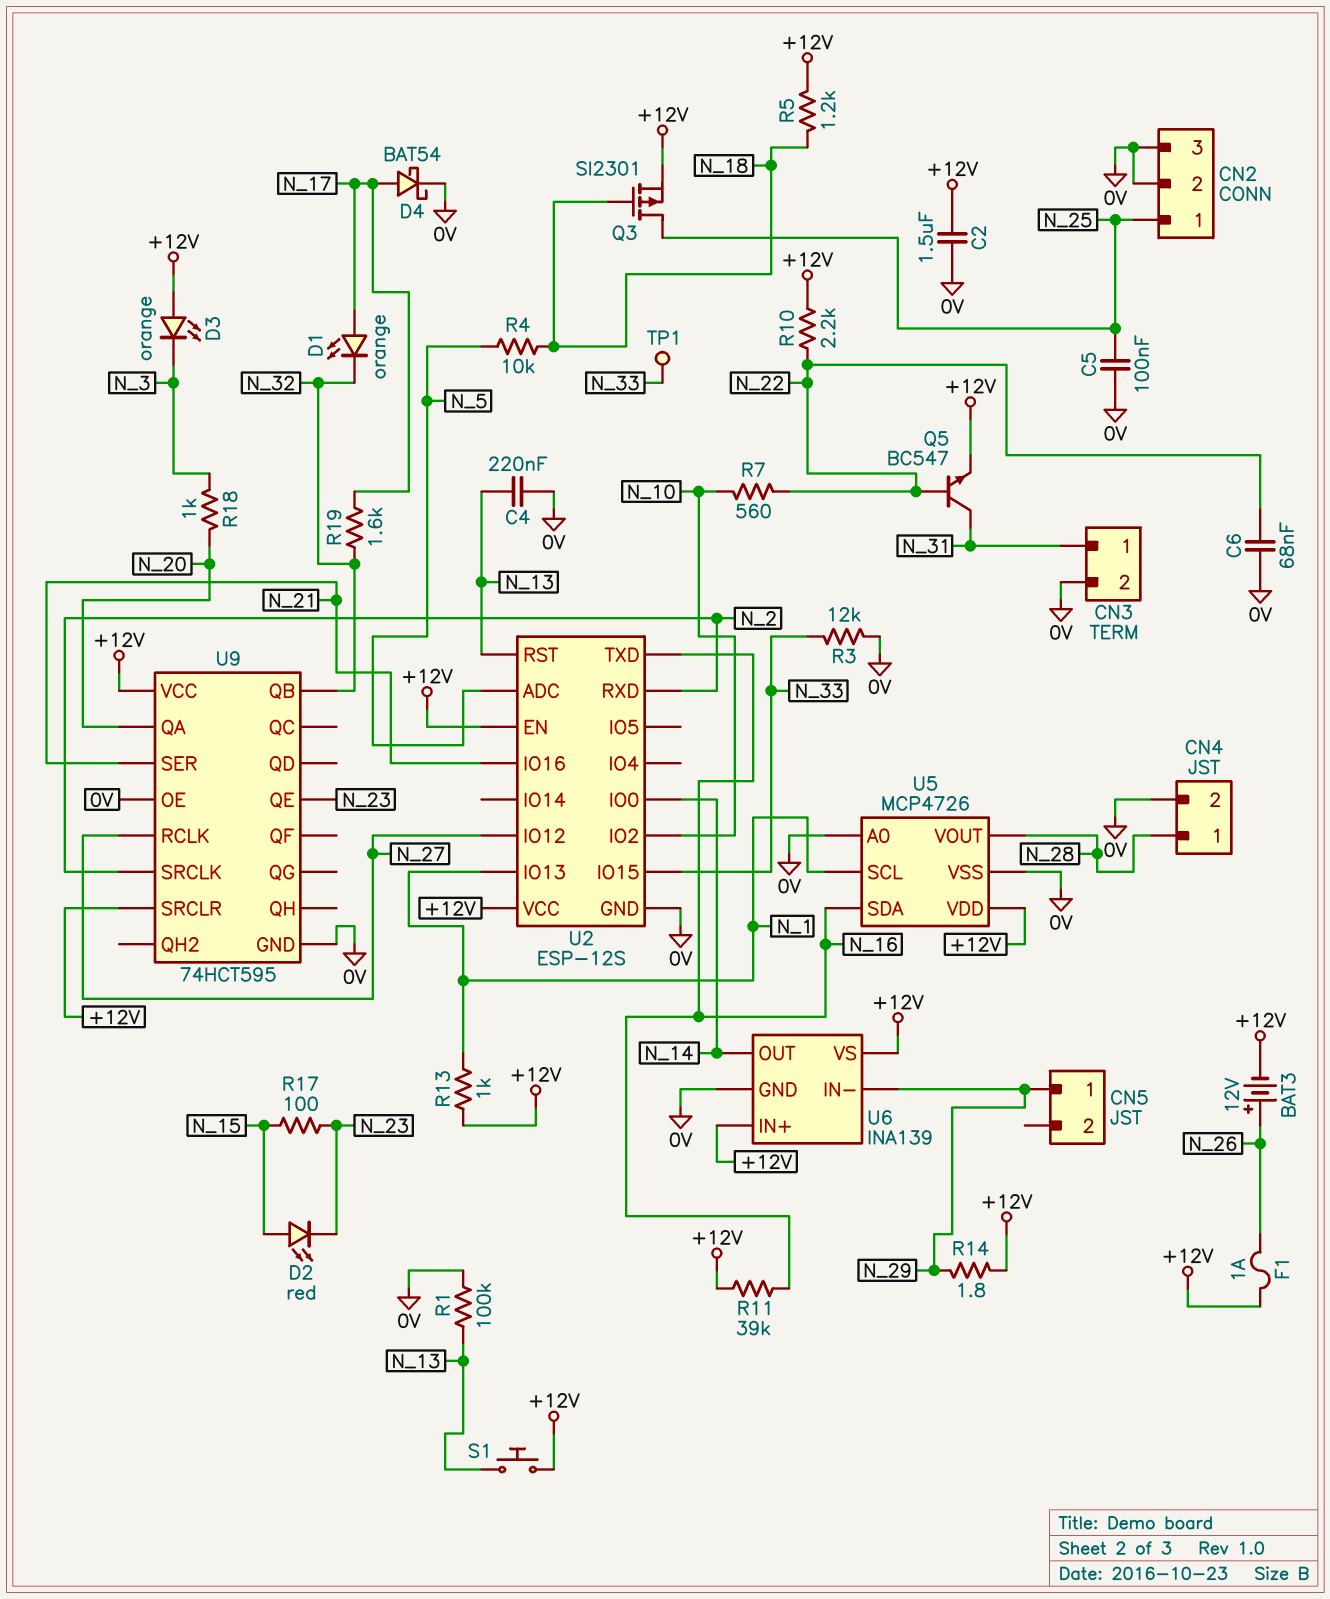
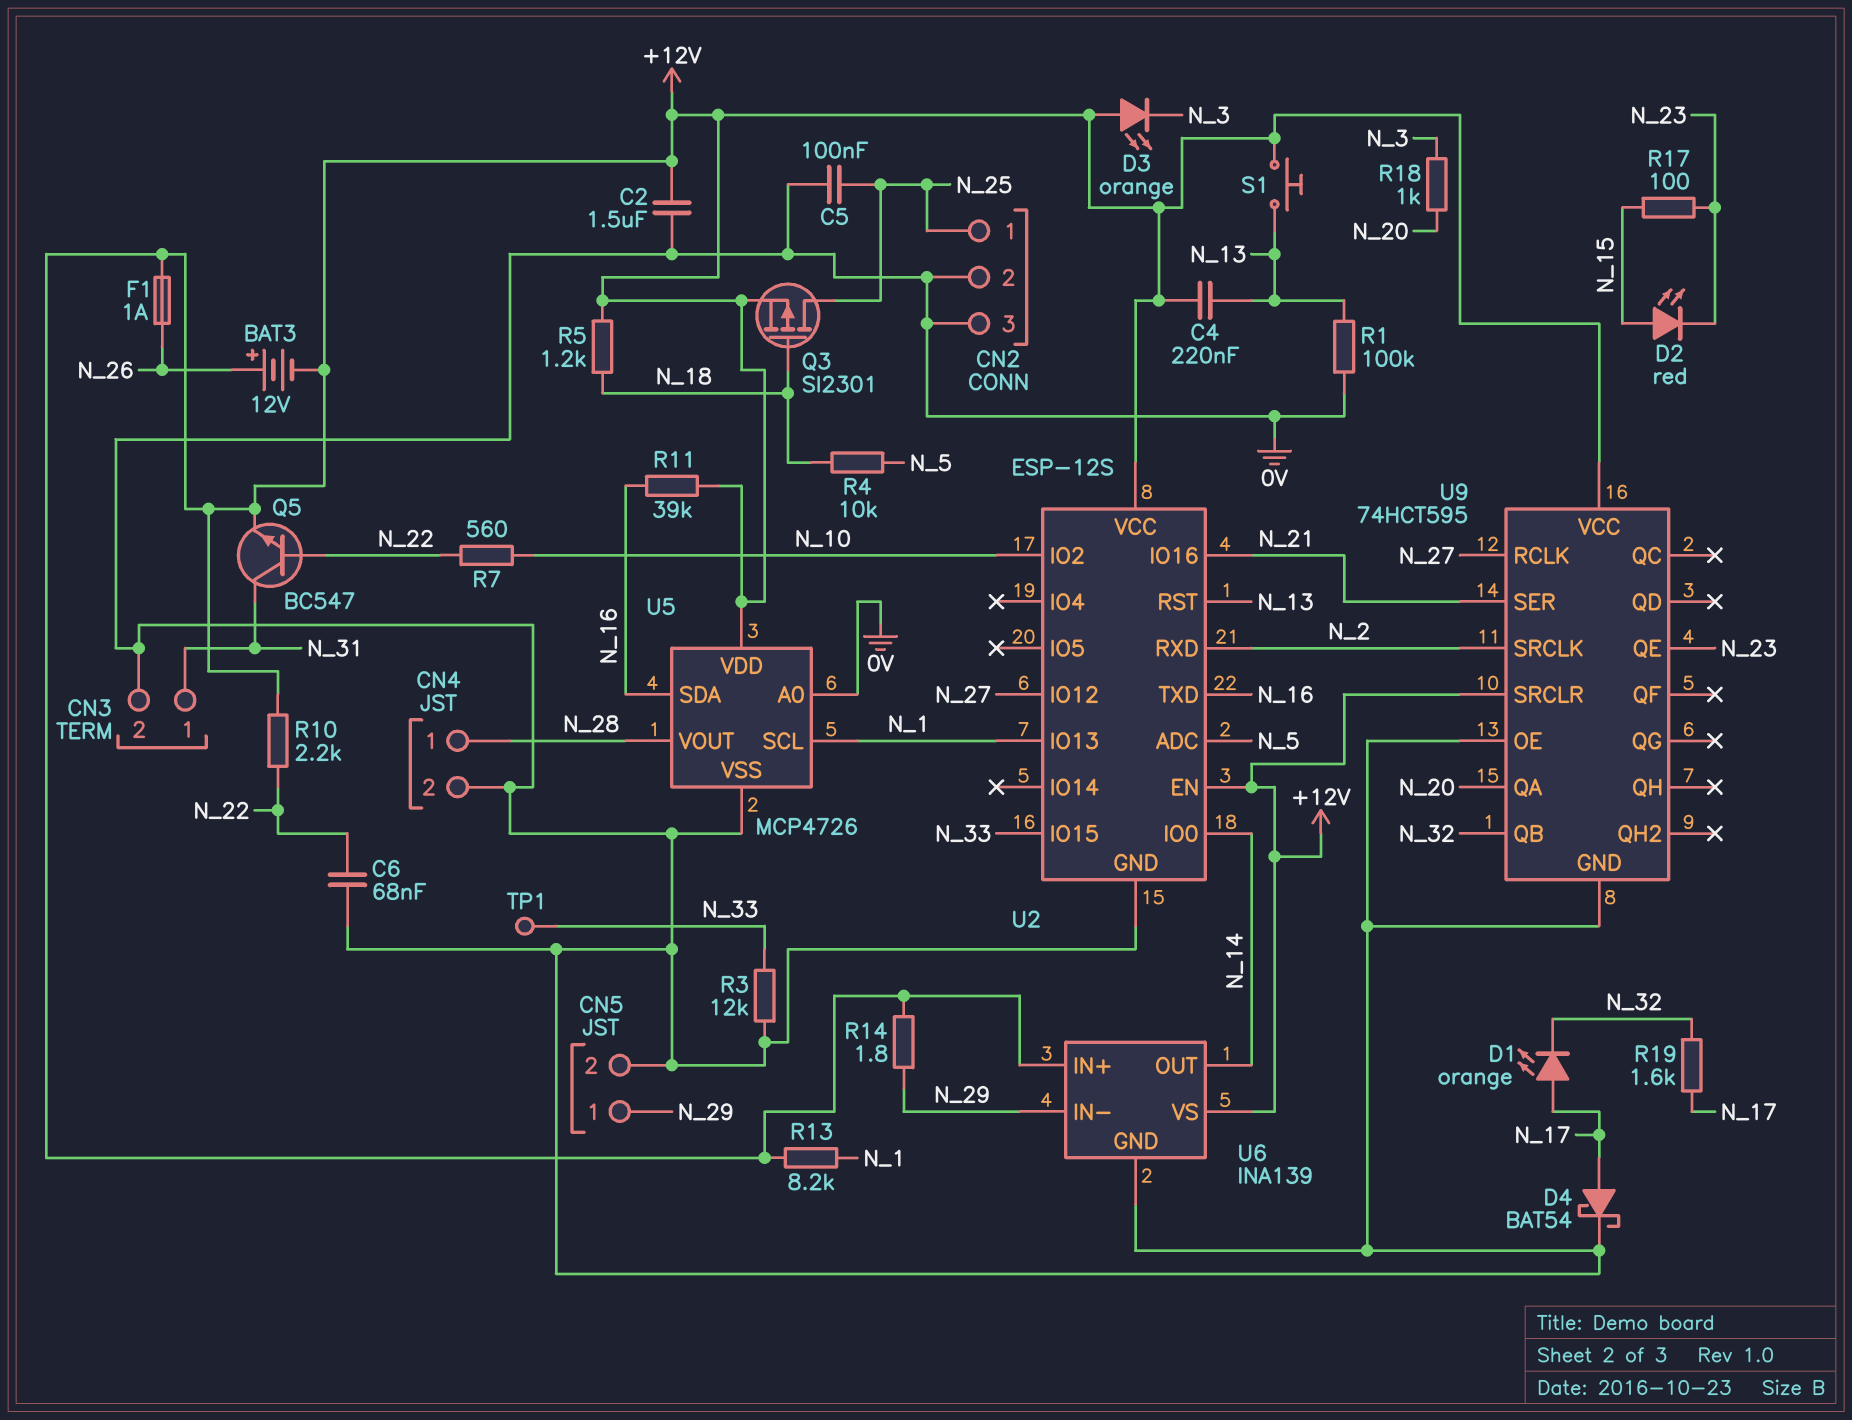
C4: 220nF (0V, N_13) -> 220nF (+12V, N_13)
CN5 pin 2: none -> 0V
R13: 1k (+12V, N_1) -> 8.2k (+12V, N_1)

